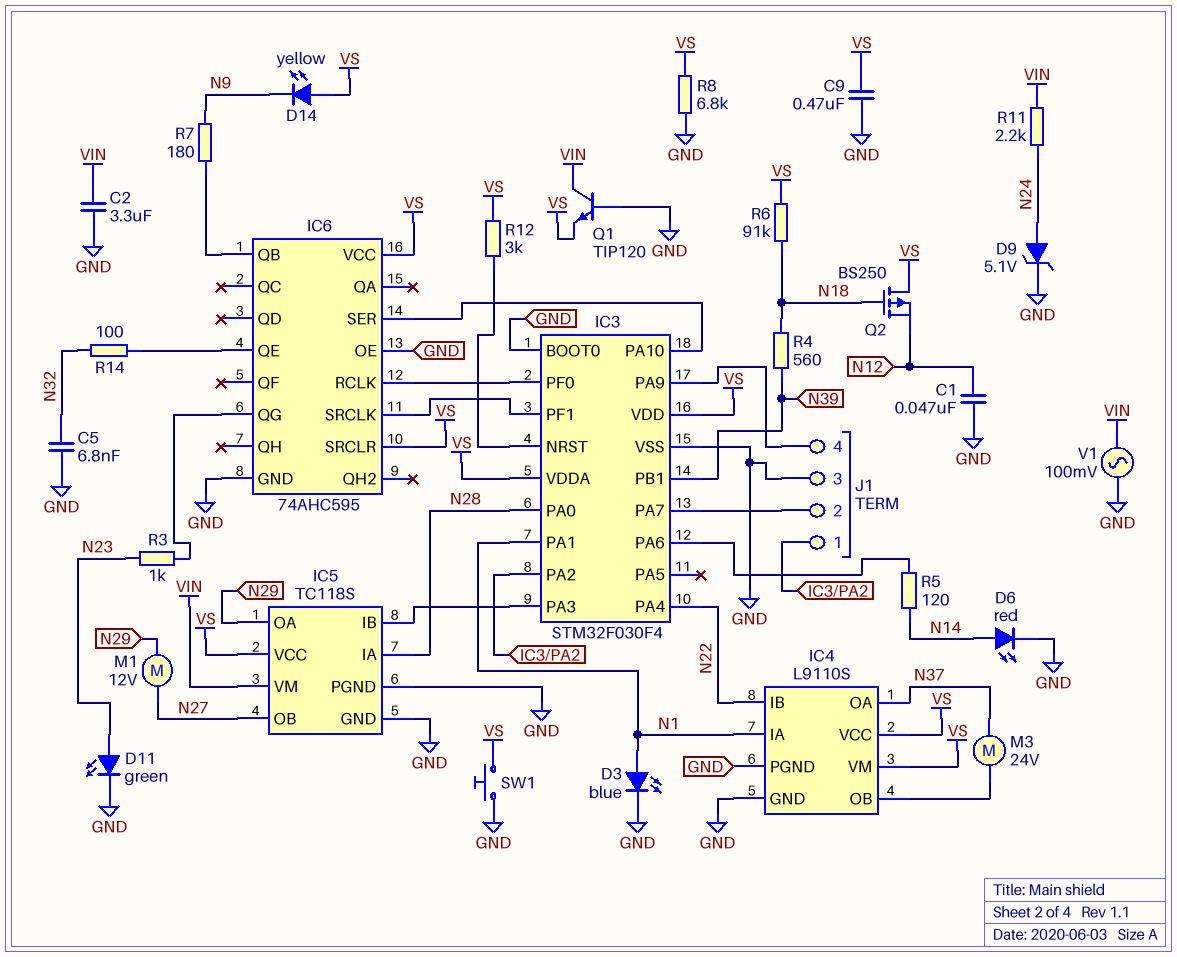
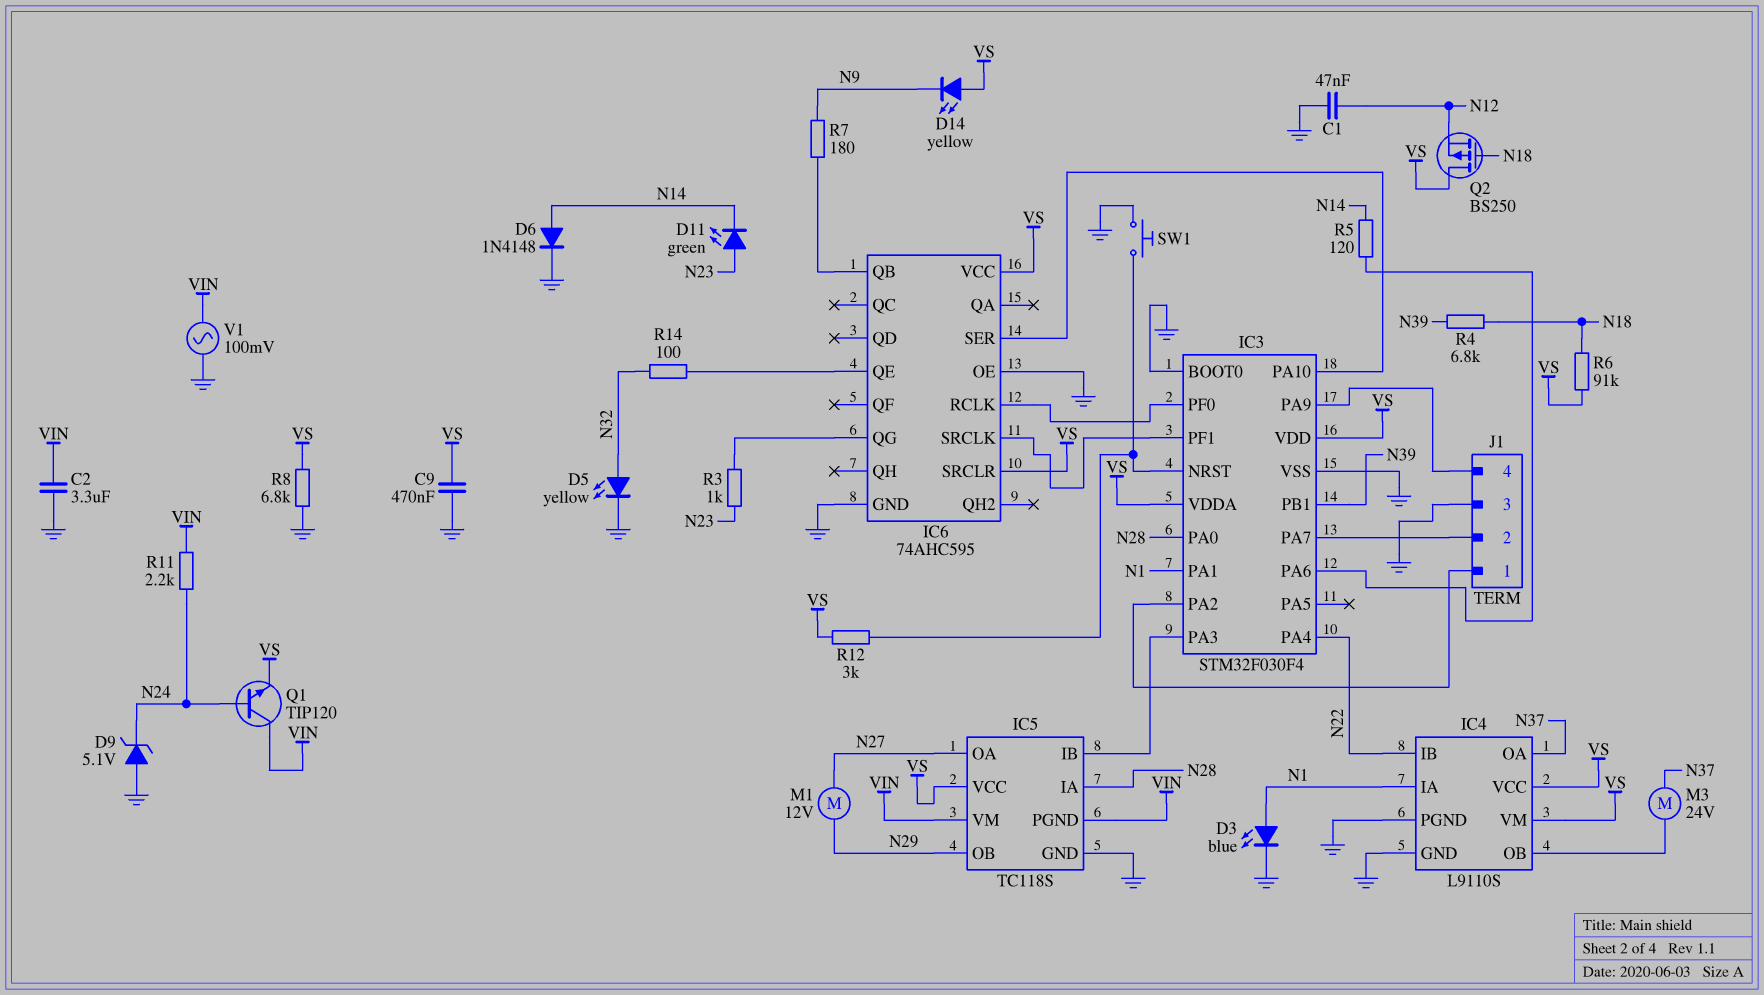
C5: 6.8nF (GND, N32) -> none
D5: none -> LED yellow (A N32, K GND)
D6: LED red (A N14, K GND) -> diode 1N4148 (A N14, K GND)
D9: zener 5.1V (A N24, K GND) -> zener 5.1V (A GND, K N24)
D11: LED green (A N23, K GND) -> LED green (A N23, K N14)
IC5 pin OA: N29 -> N27
IC5 pin OB: N27 -> N29
IC5 pin PGND: GND -> VIN
Q1: NPN TIP120 (B GND, C VIN, E VS) -> NPN TIP120 (B N24, C VIN, E VS)
R4: 560 (N18, N39) -> 6.8k (N18, N39)
SW1: button (GND, VS) -> button (GND, IC3/NRST)

